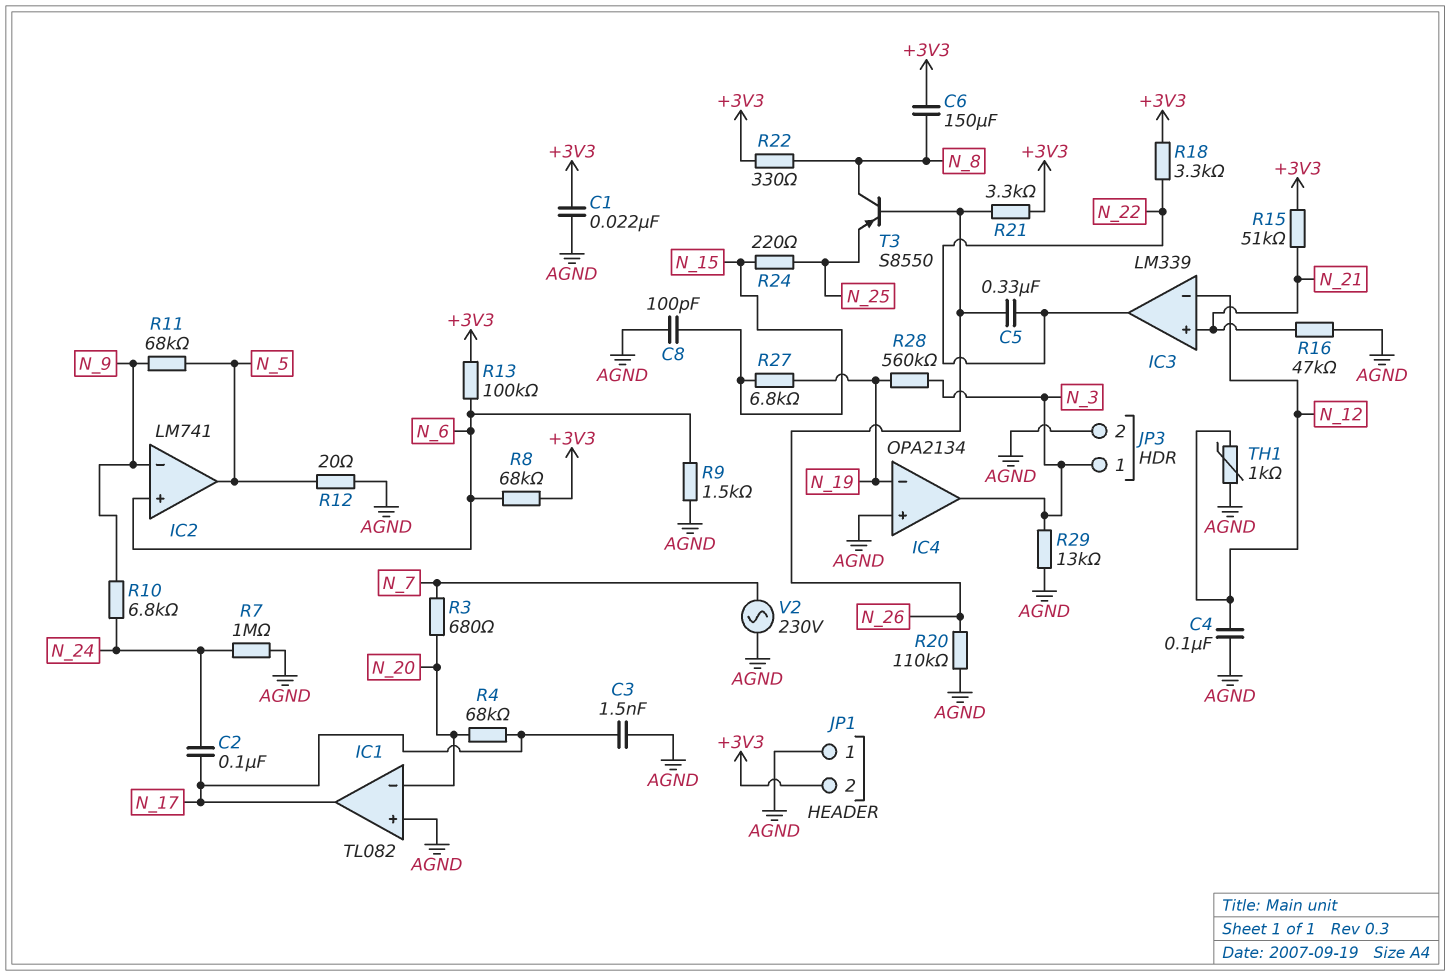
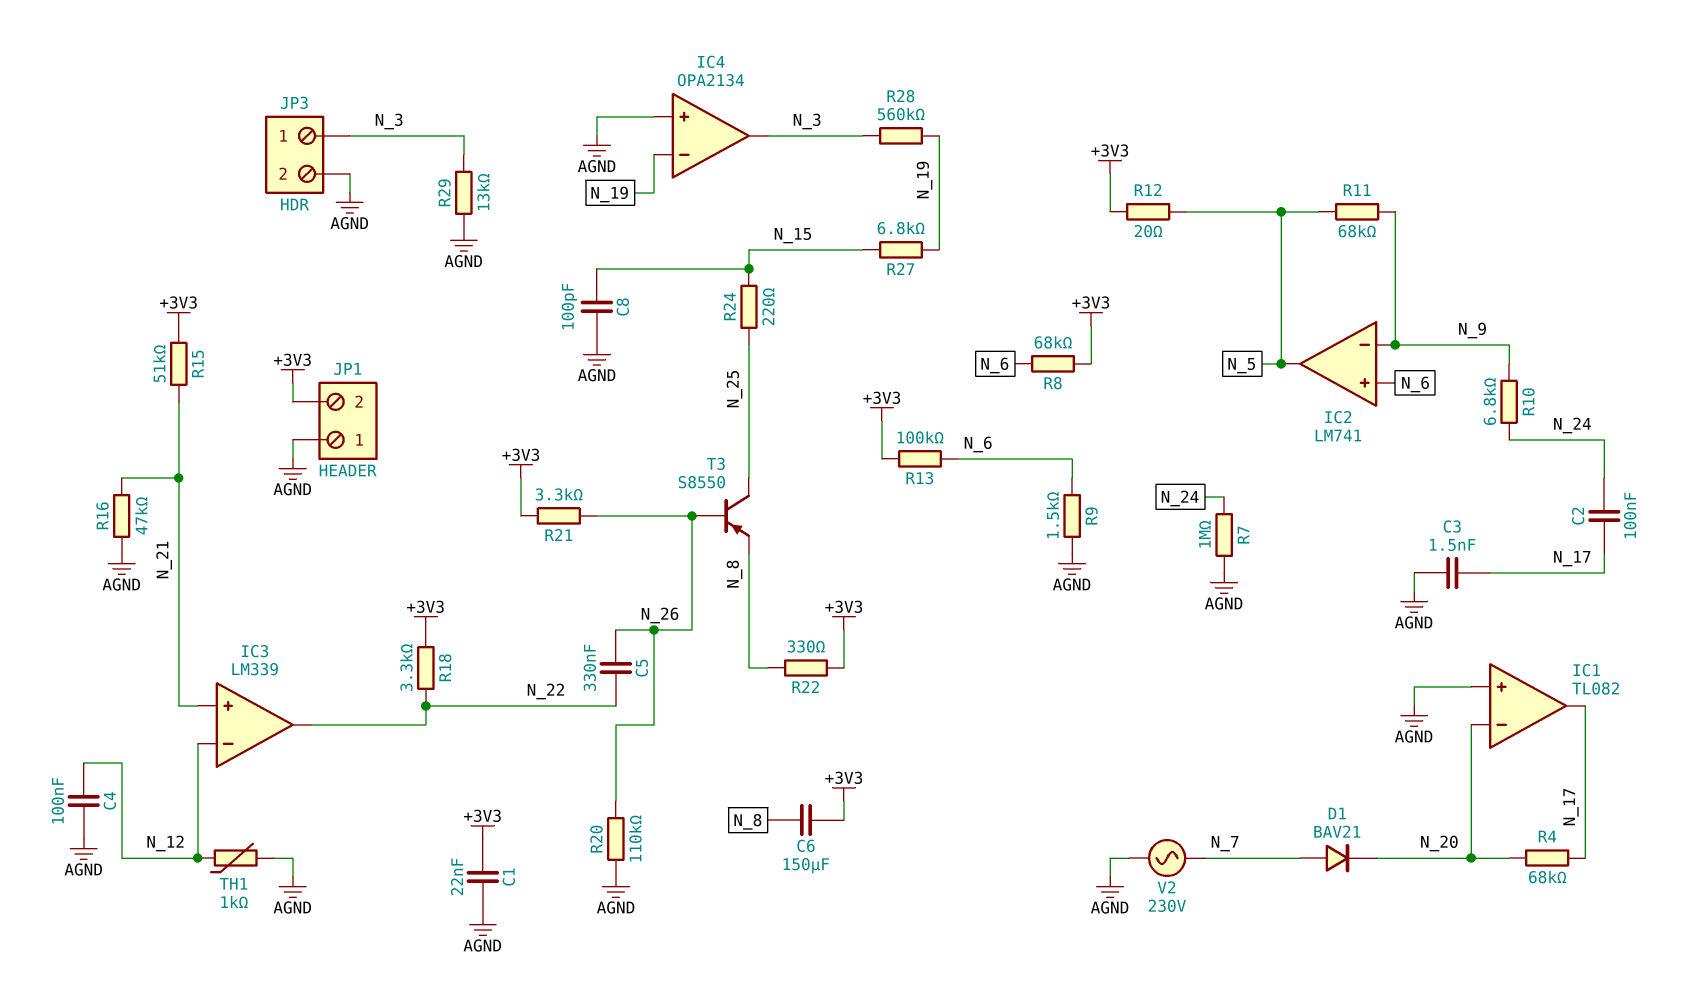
D1: none -> diode BAV21 (A N_7, K N_20)
R3: 680 (N_7, N_20) -> none
R12: 20 (AGND, N_5) -> 20 (+3V3, N_5)
T3: PNP S8550 (B N_26, C N_8, E N_25) -> PNP S8550 (B N_26, C N_25, E N_8)

